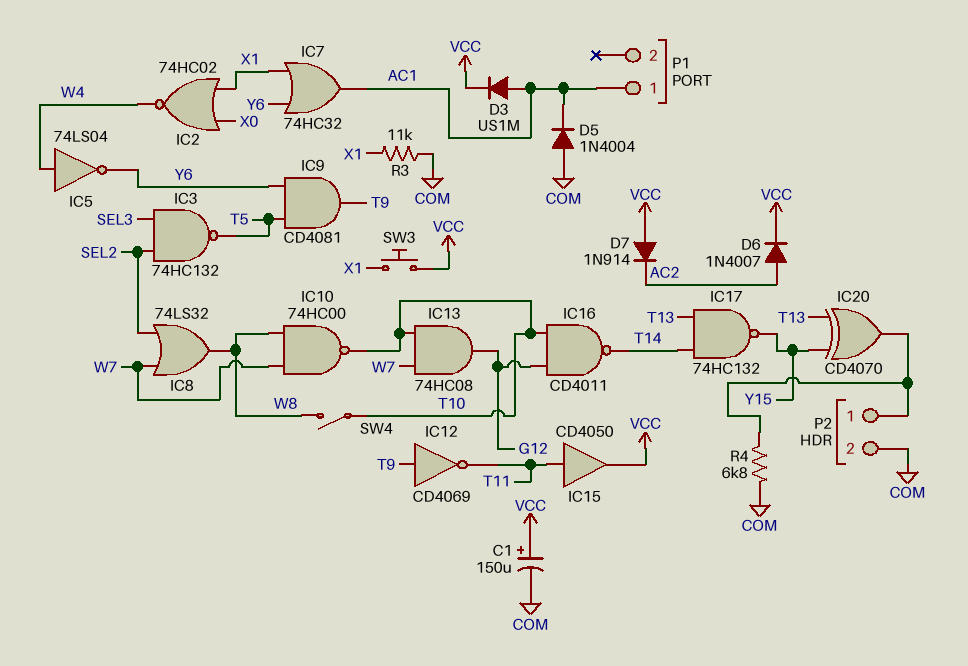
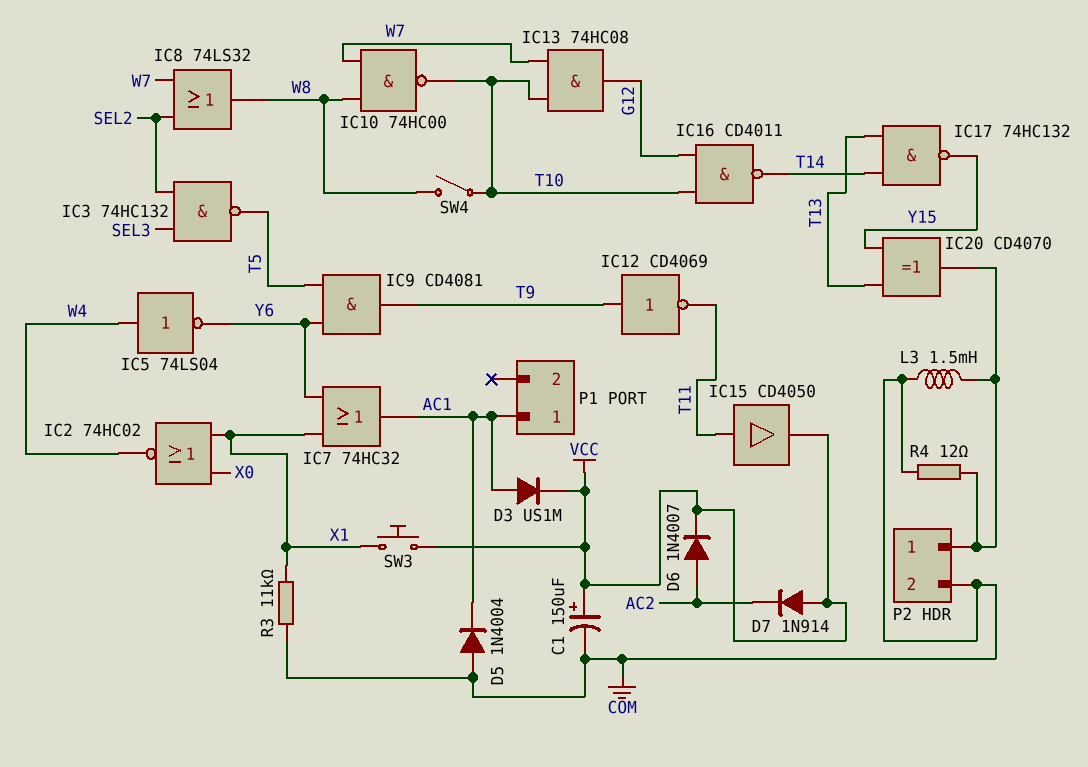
L3: none -> 1.5mH (COM, P2/1)
R4: 6.8k (COM, P2/1) -> 12 (COM, P2/1)

